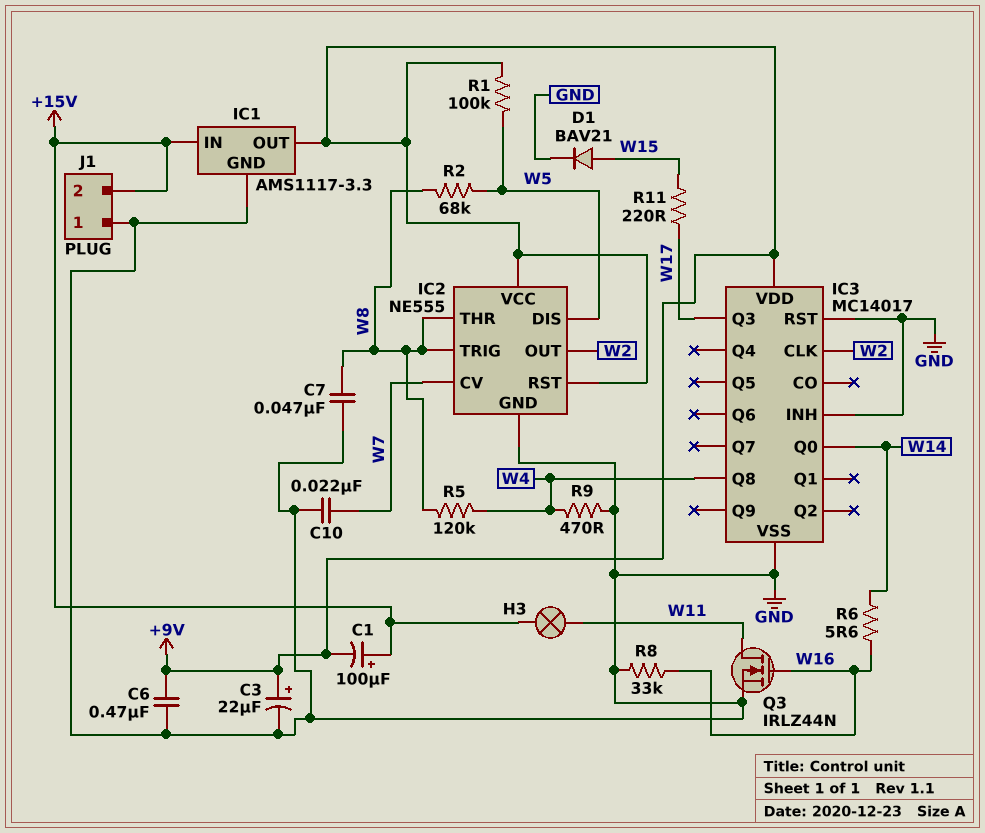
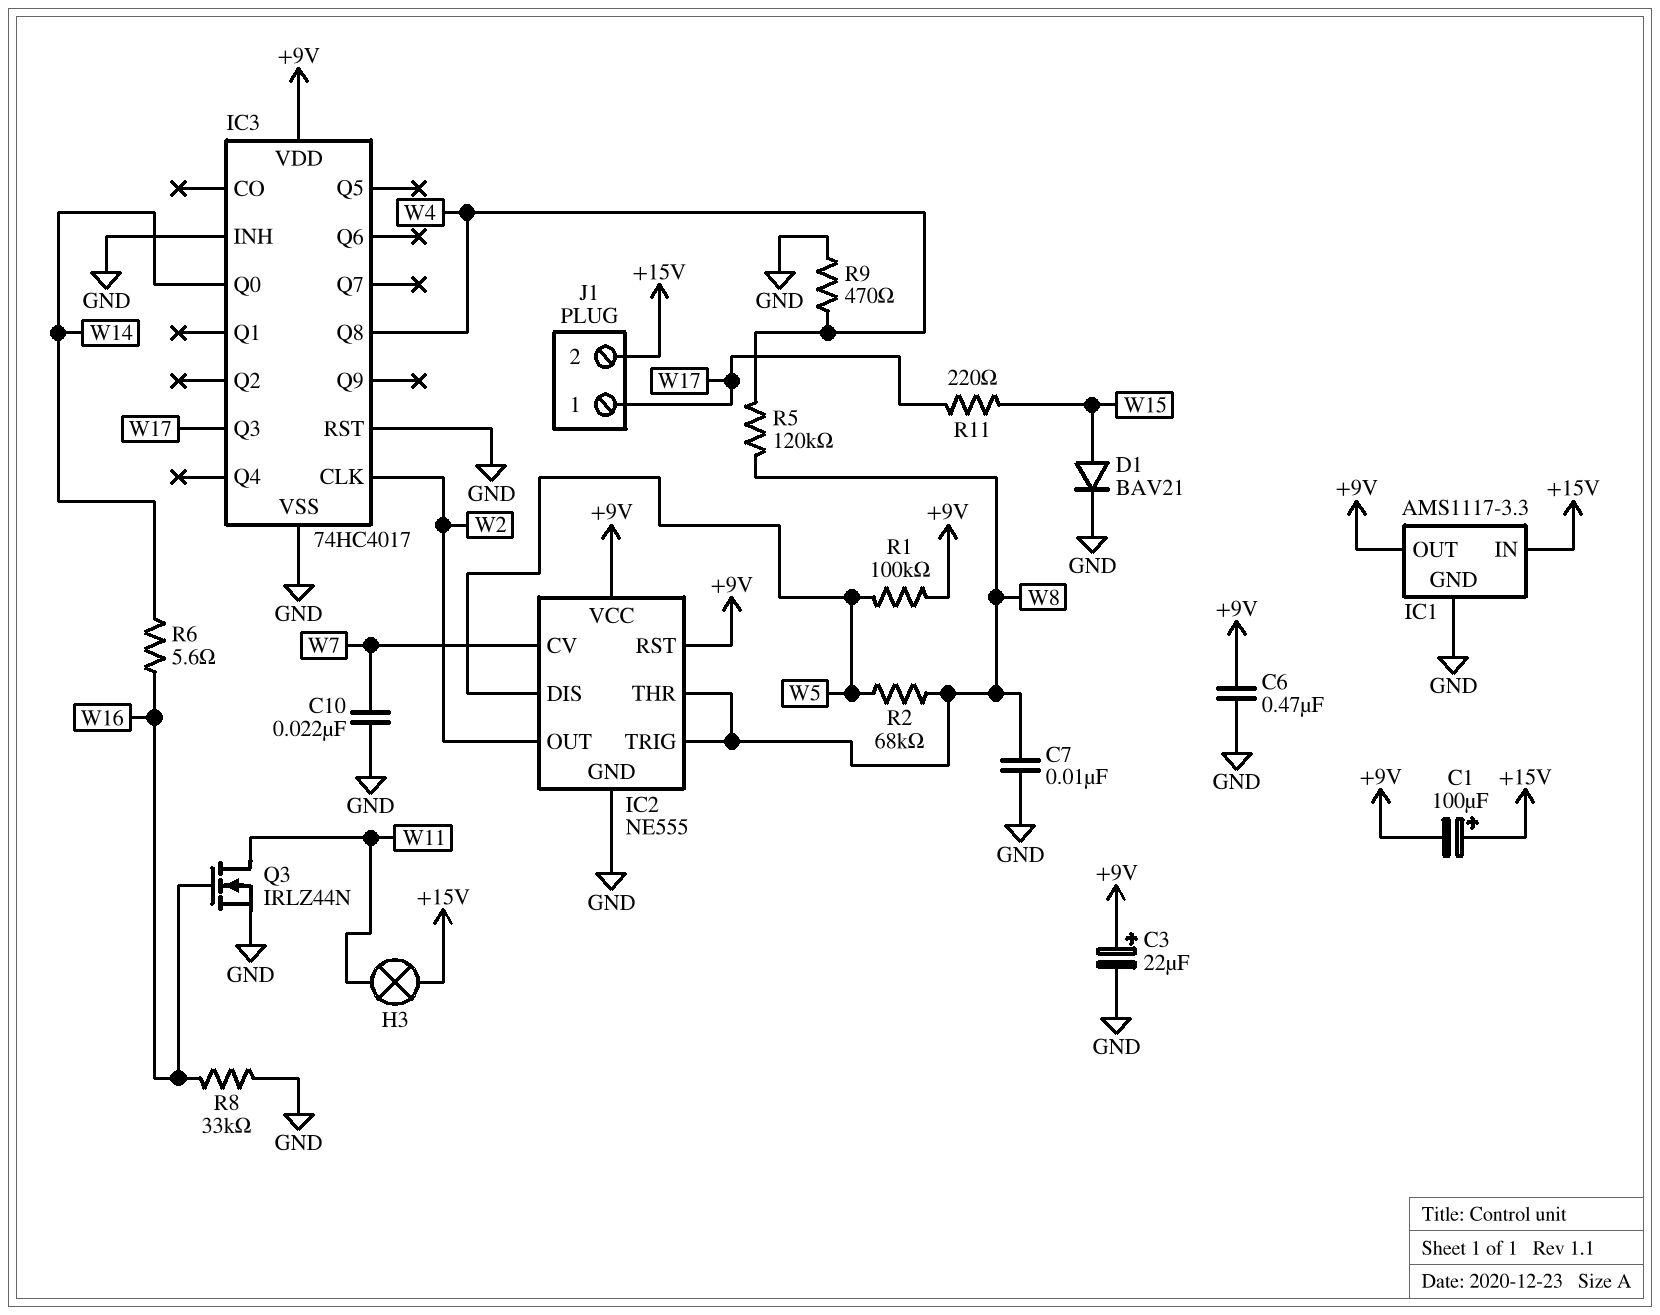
C7: 47nF (GND, W8) -> 10nF (GND, W8)
IC3: MC14017 -> 74HC4017
J1 pin 1: GND -> W17

